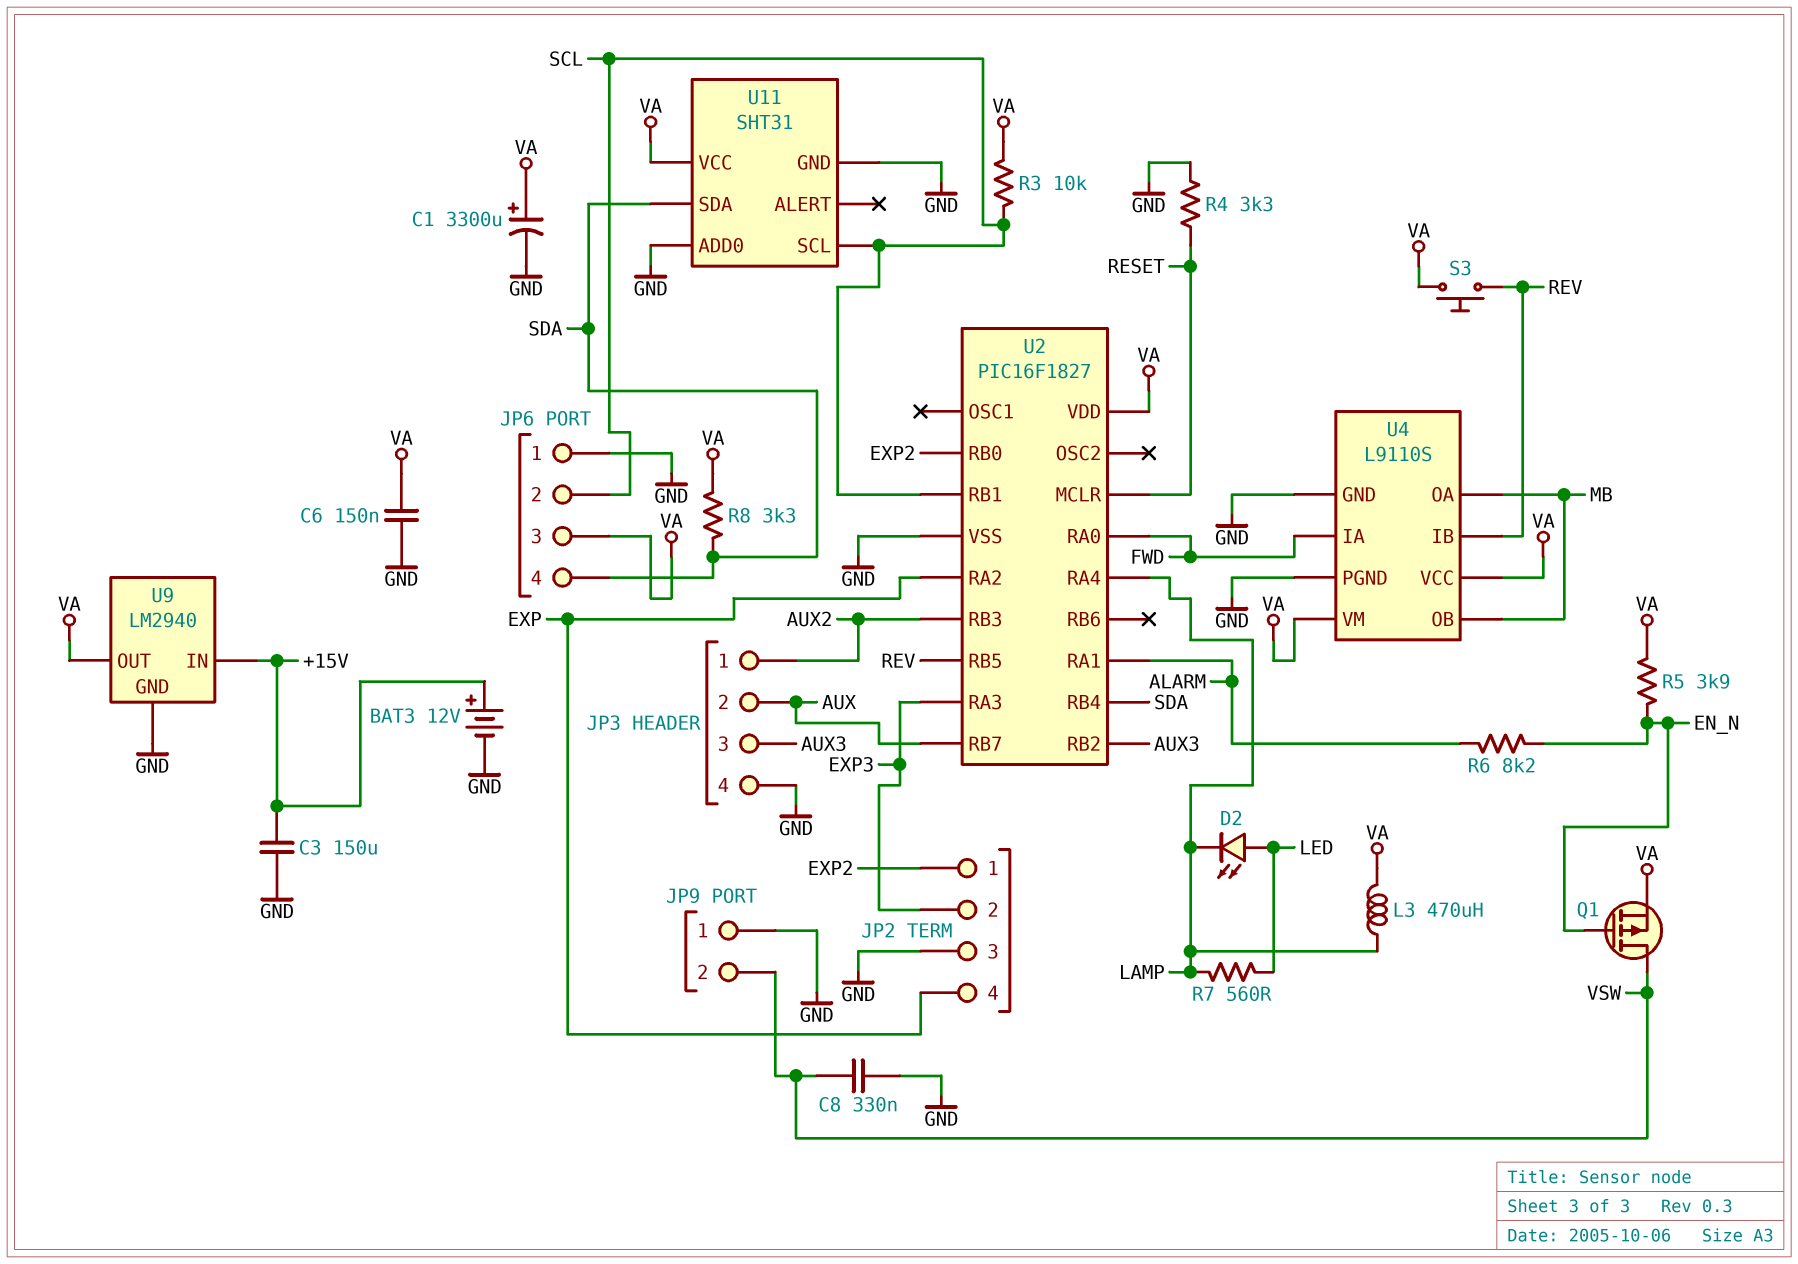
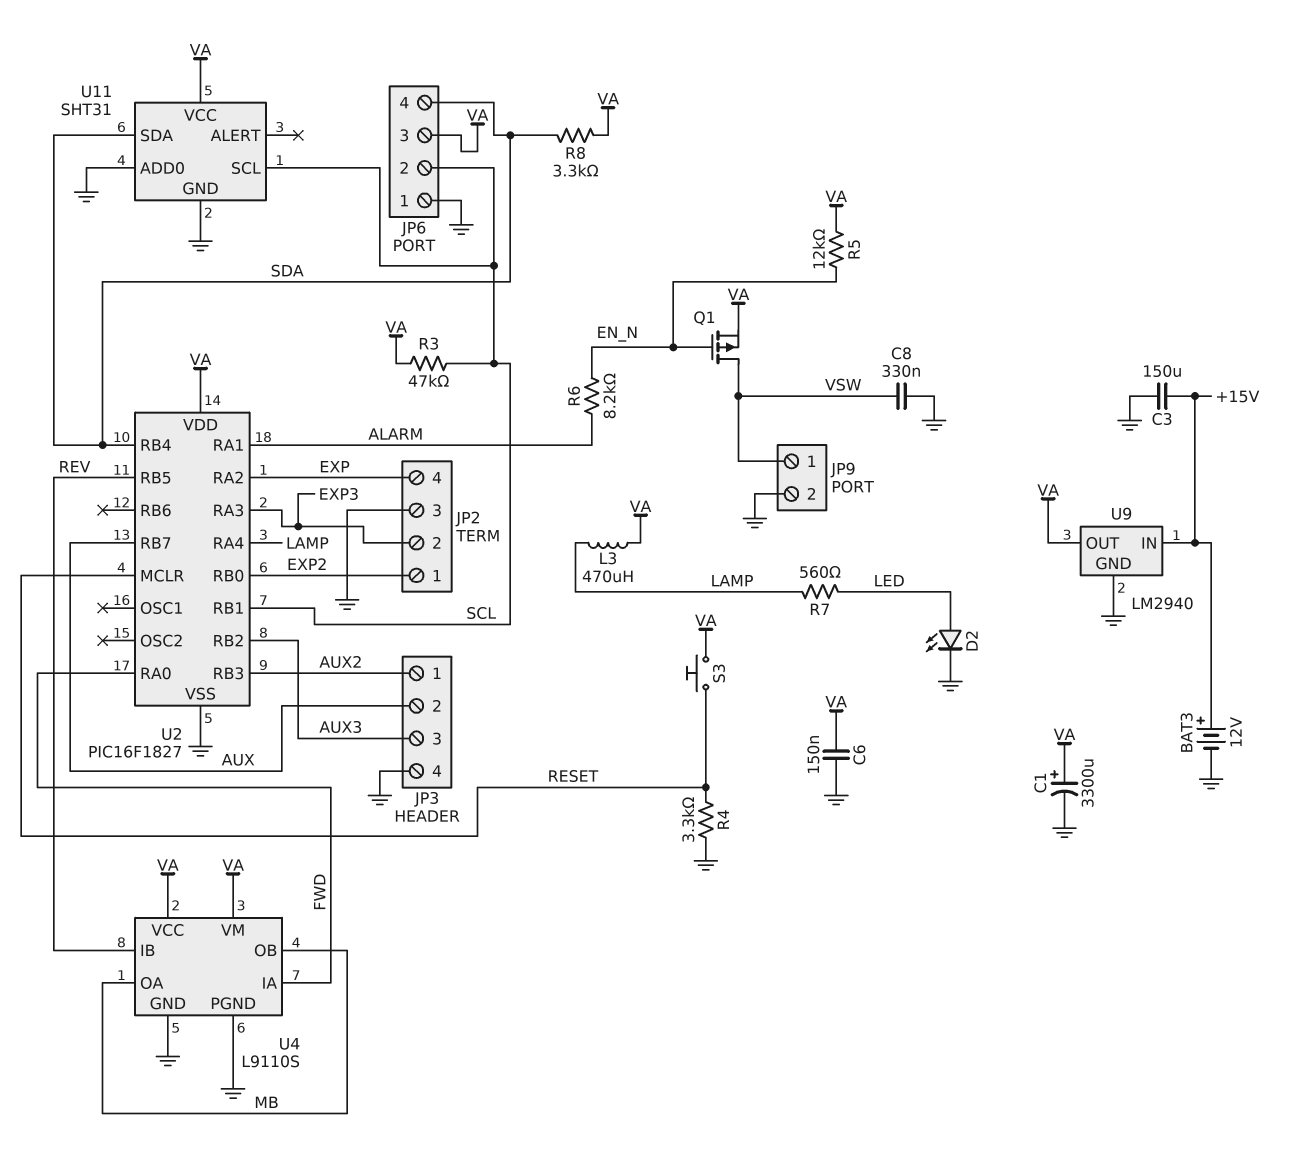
D2: LED (A LED, K LAMP) -> LED (A LED, K GND)
JP9 pin 1: GND -> VSW
JP9 pin 2: VSW -> GND
R3: 10k (SCL, VA) -> 47k (SCL, VA)
R5: 3.9k (EN_N, VA) -> 12k (EN_N, VA)
S3: button (REV, VA) -> button (RESET, VA)

